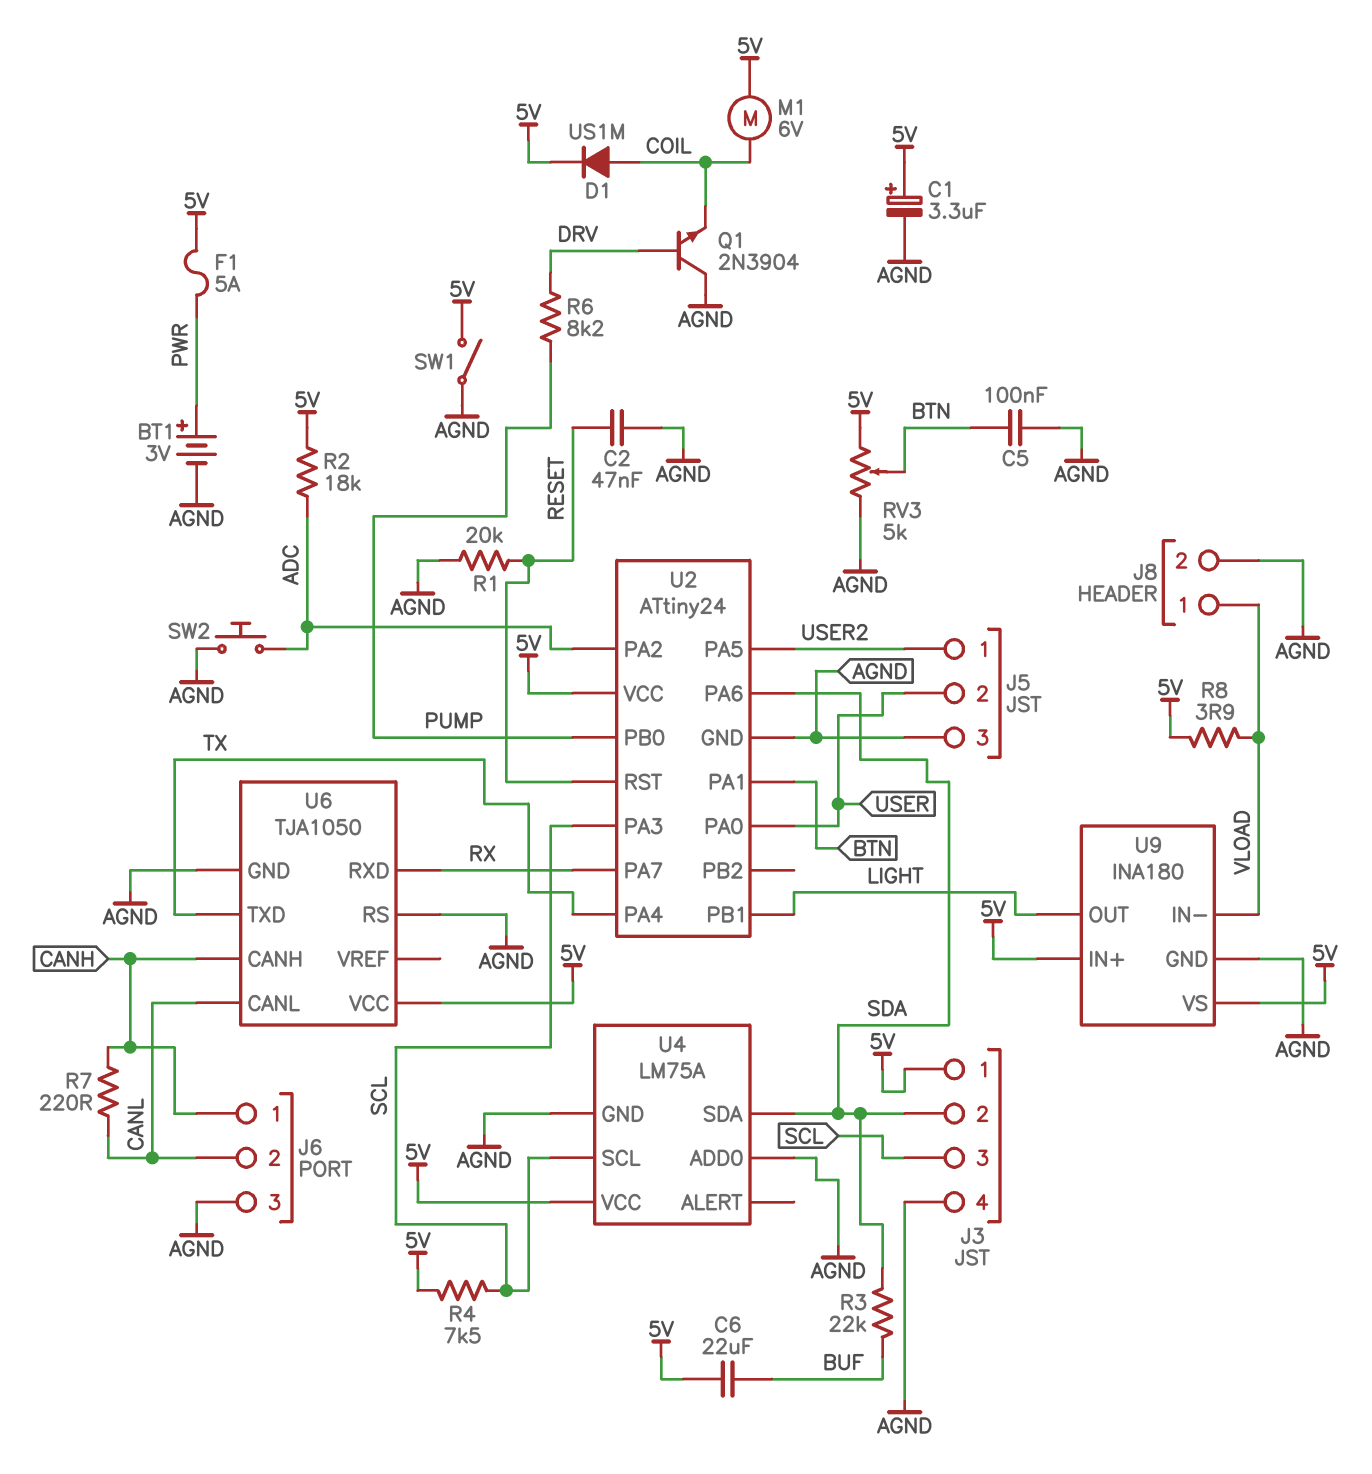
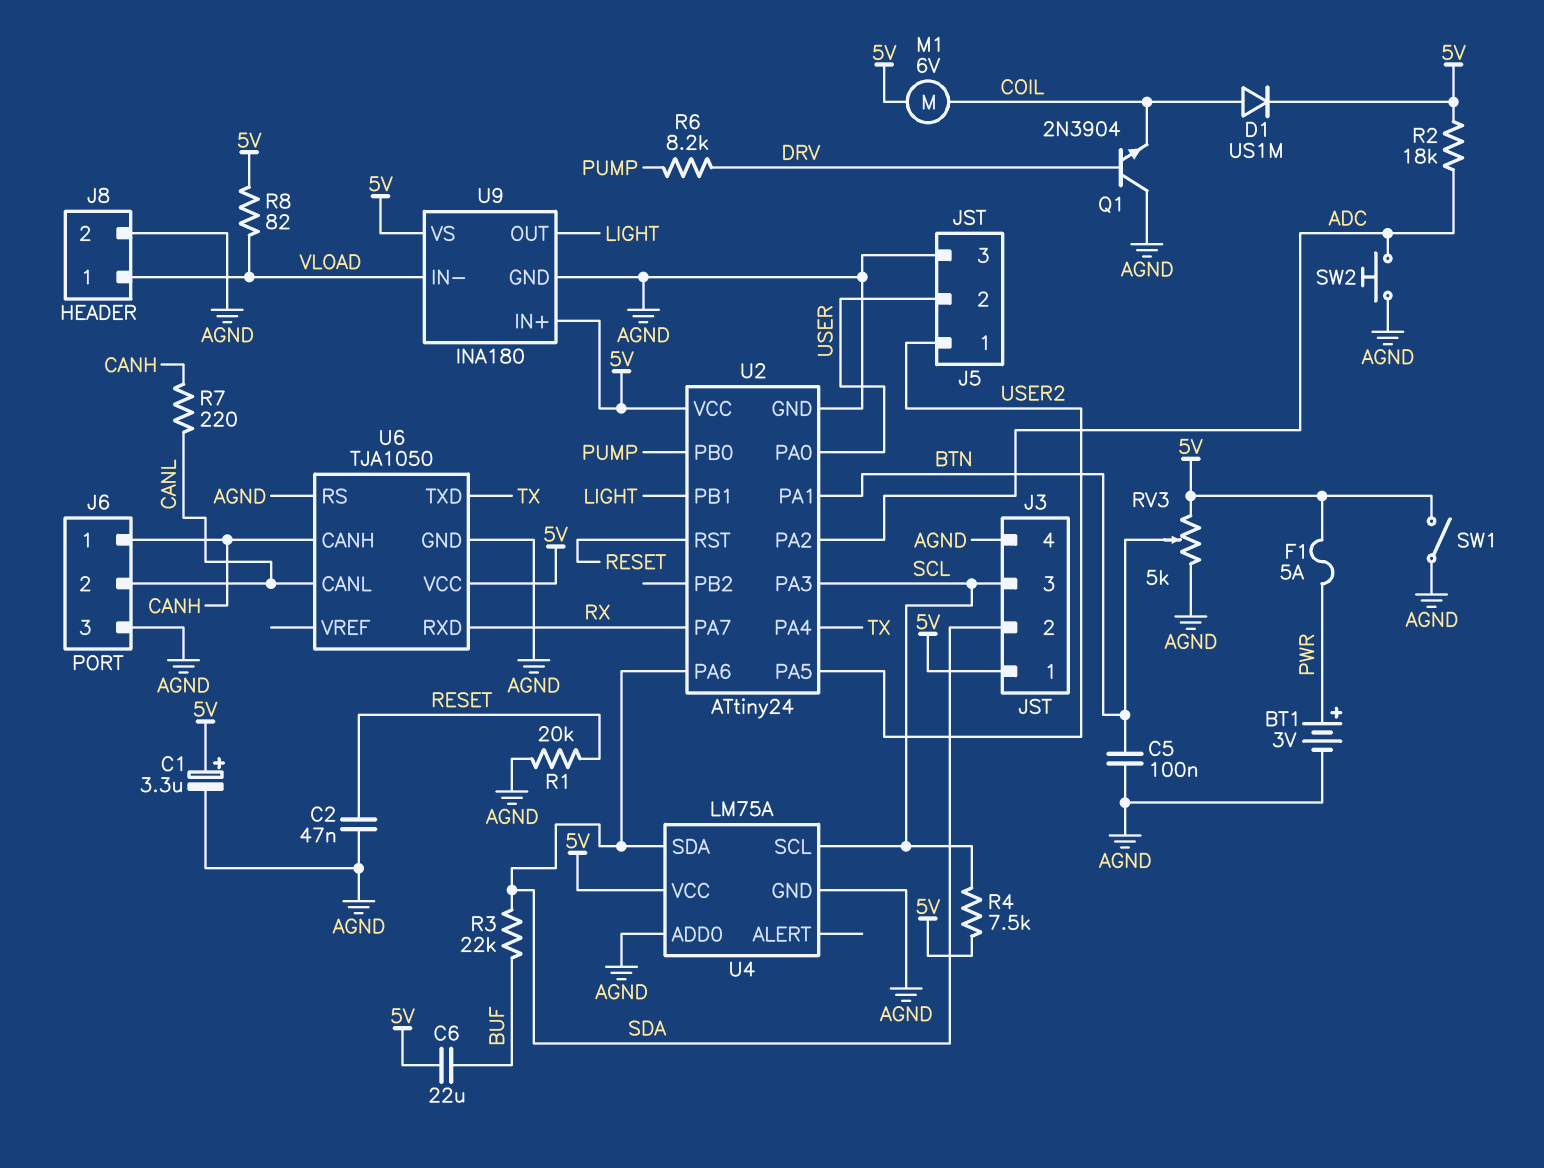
R8: 3.9 (5V, VLOAD) -> 82 (5V, VLOAD)

